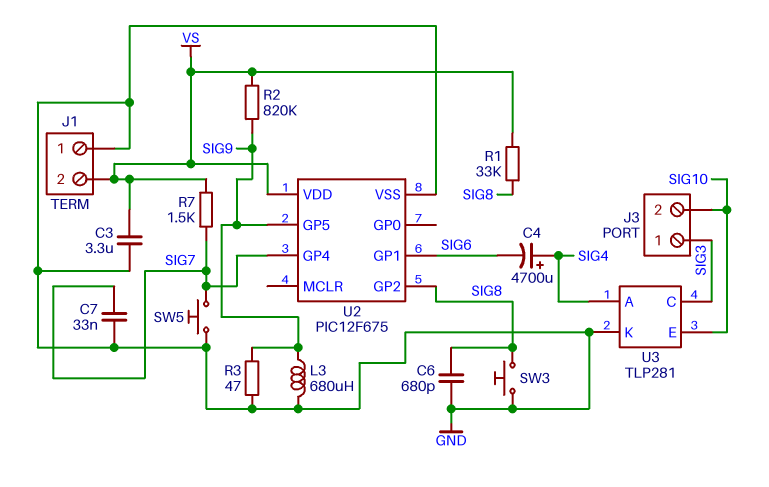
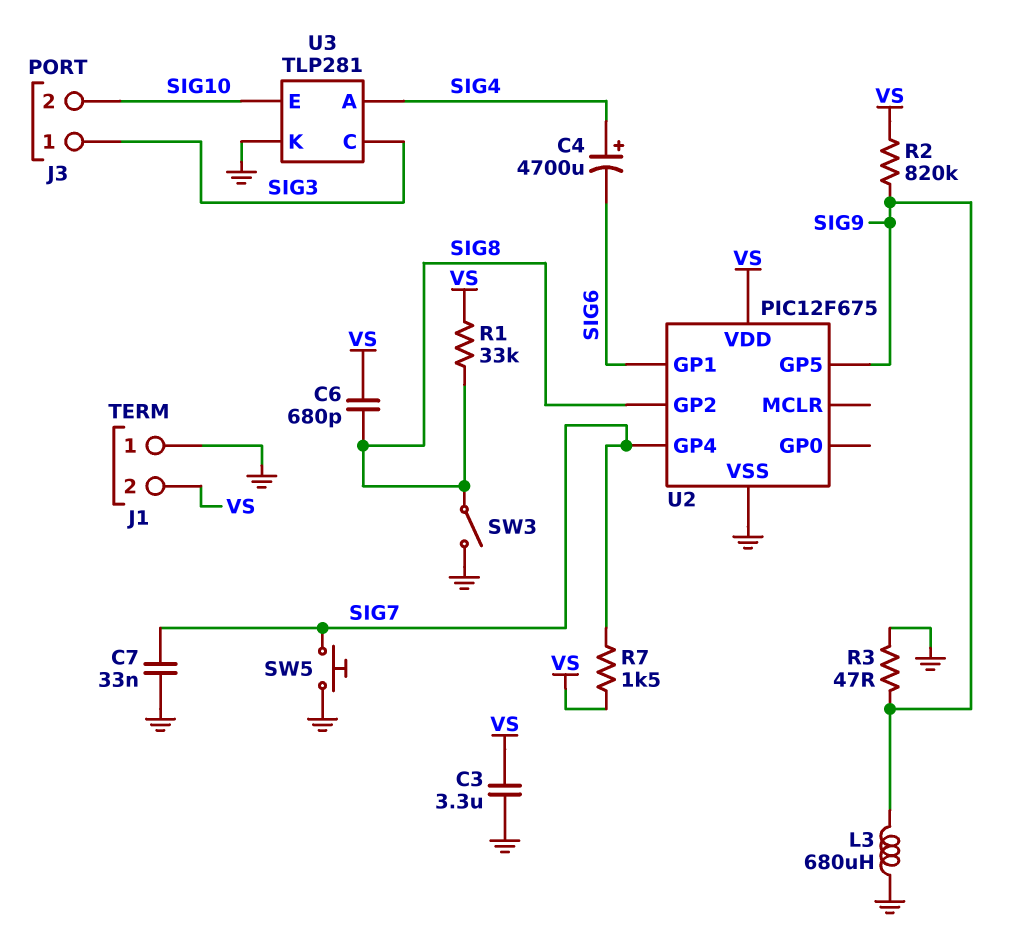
C6: 680pF (GND, SIG8) -> 680pF (SIG8, VS)
SW3: button (GND, SIG8) -> switch (GND, SIG8)

